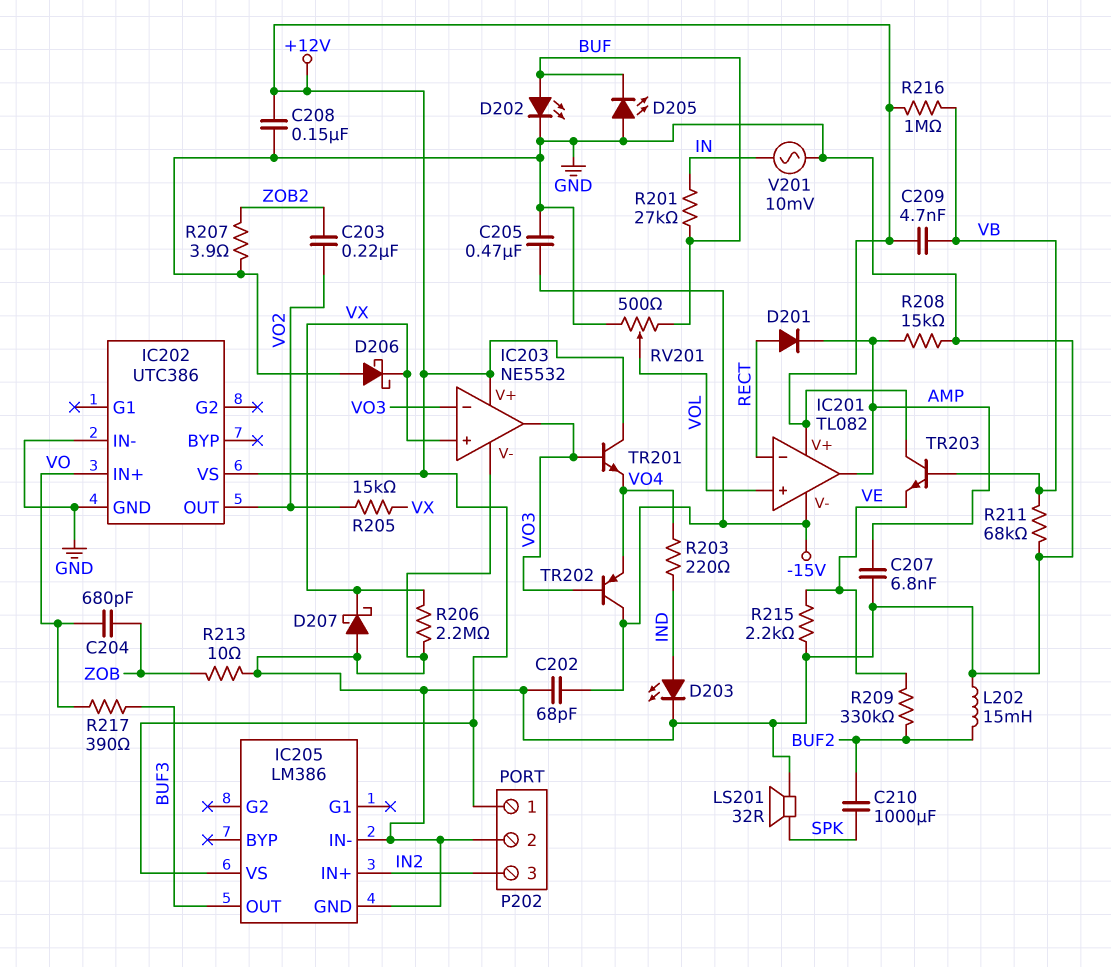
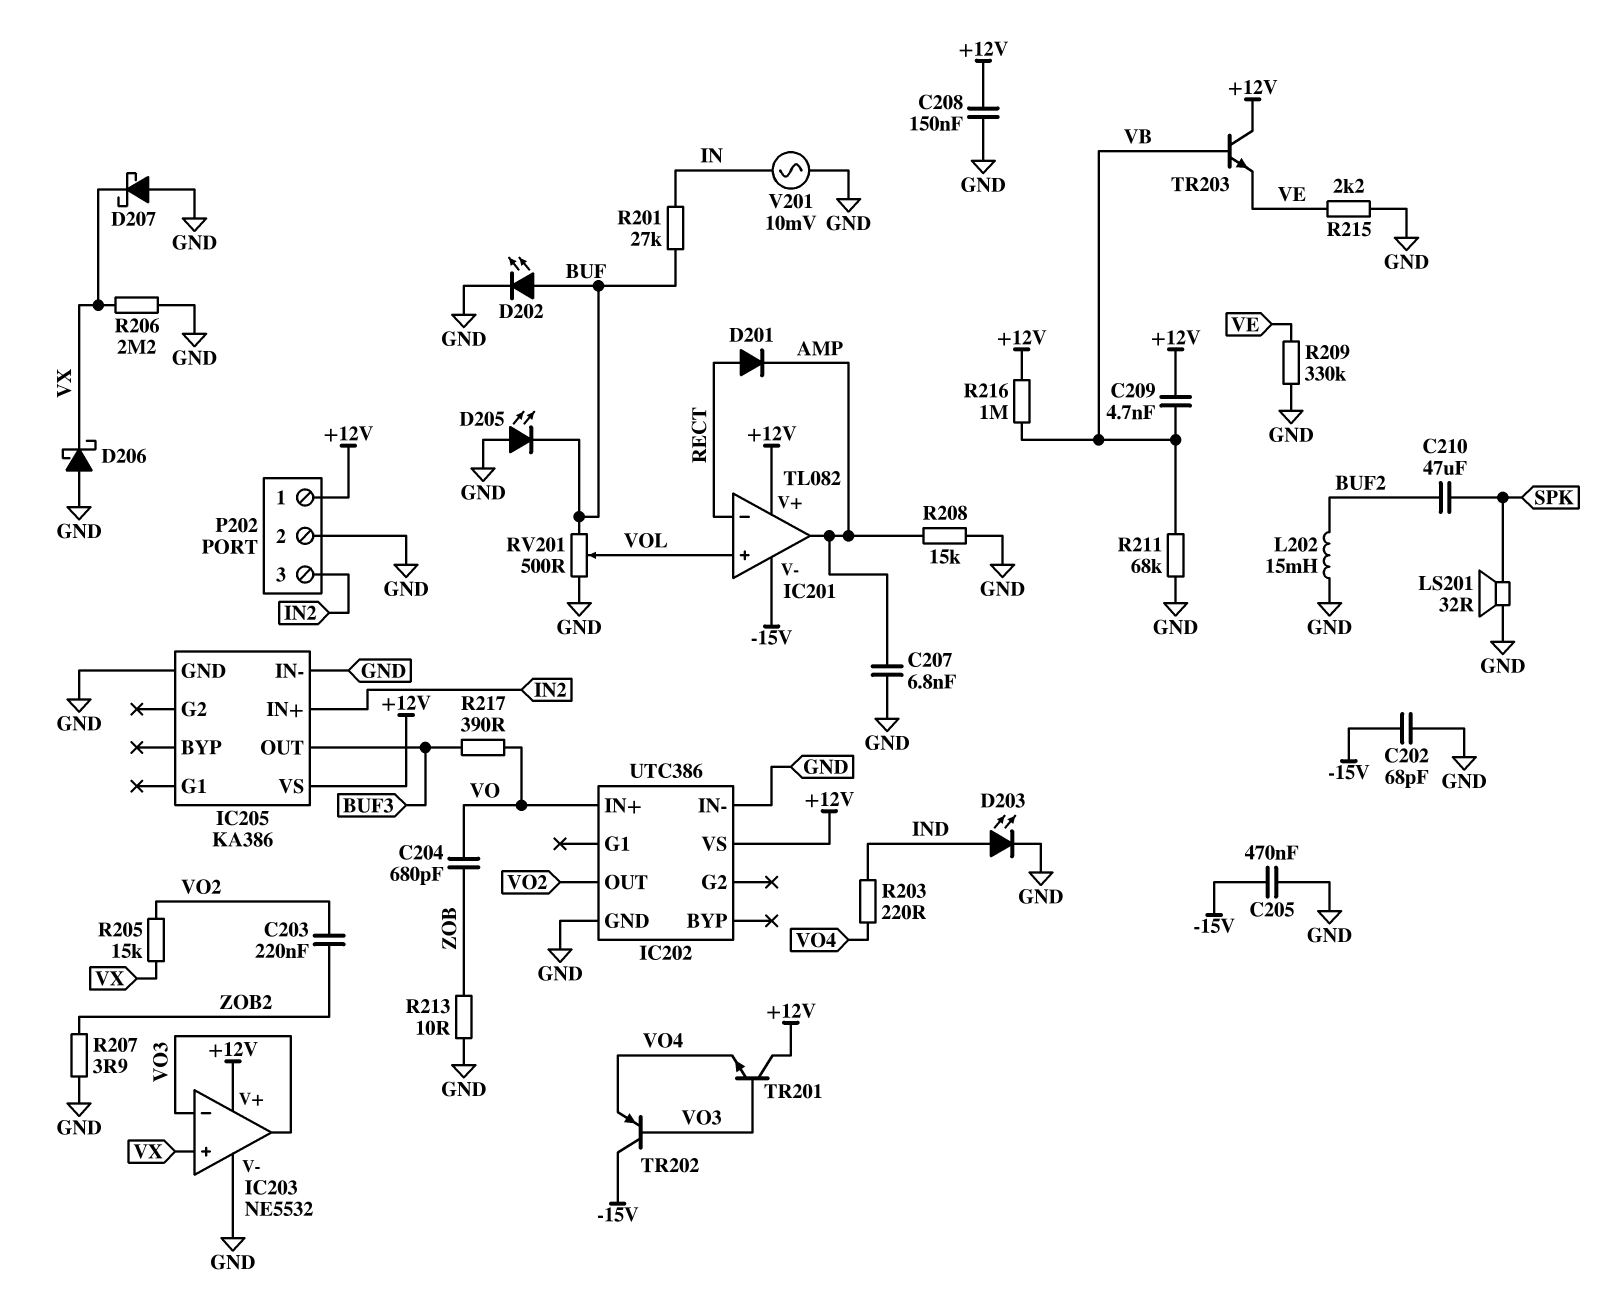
C210: 1000uF (BUF2, SPK) -> 47uF (BUF2, SPK)
IC205: LM386 -> KA386
R209: 330k (BUF2, VE) -> 330k (GND, VE)

